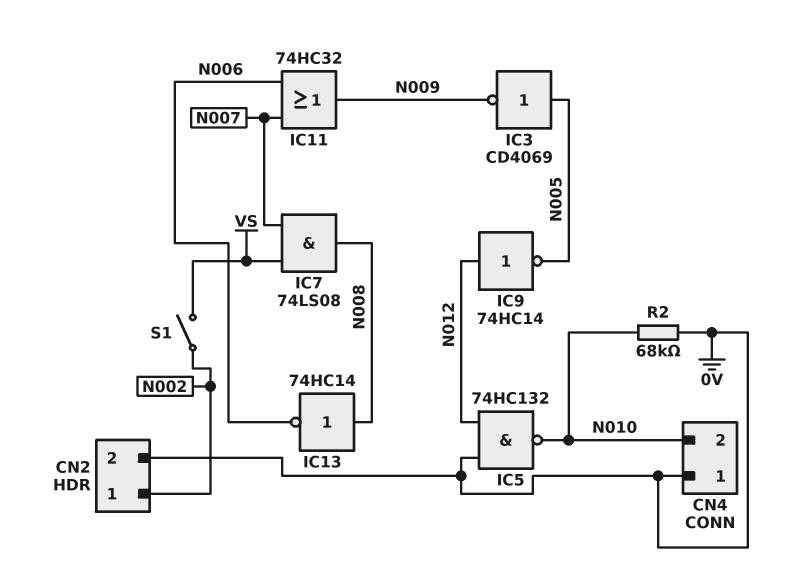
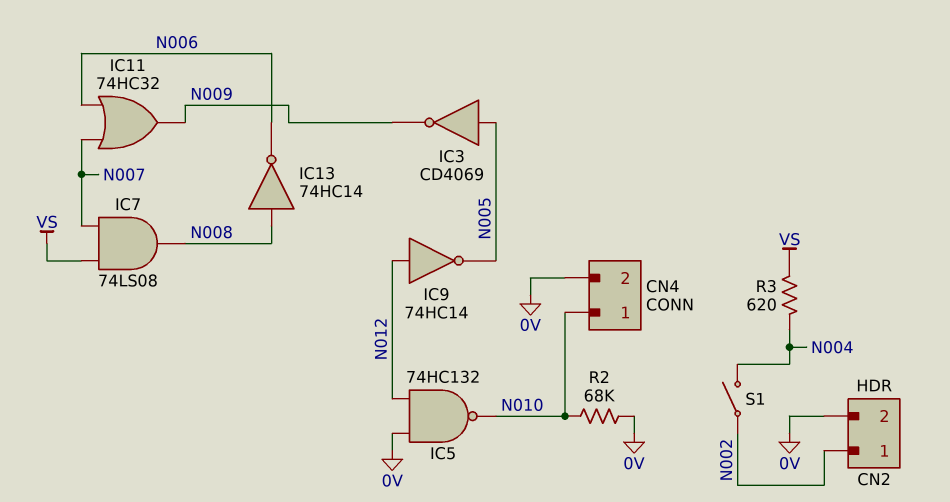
CN4 pin 1: 0V -> N010
CN4 pin 2: N010 -> 0V
R3: none -> 620 (N004, VS)
S1: switch (N002, VS) -> switch (N002, N004)

